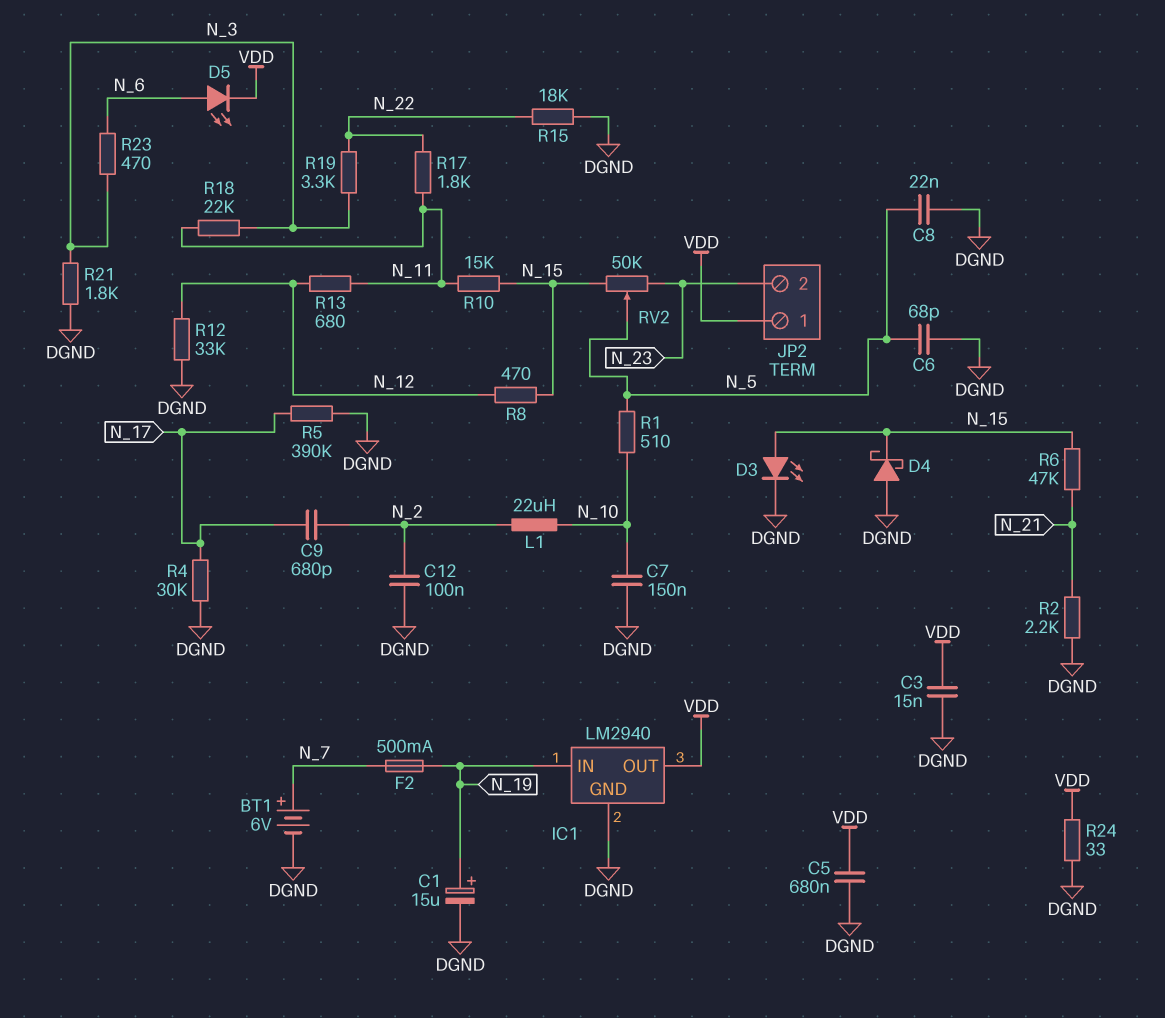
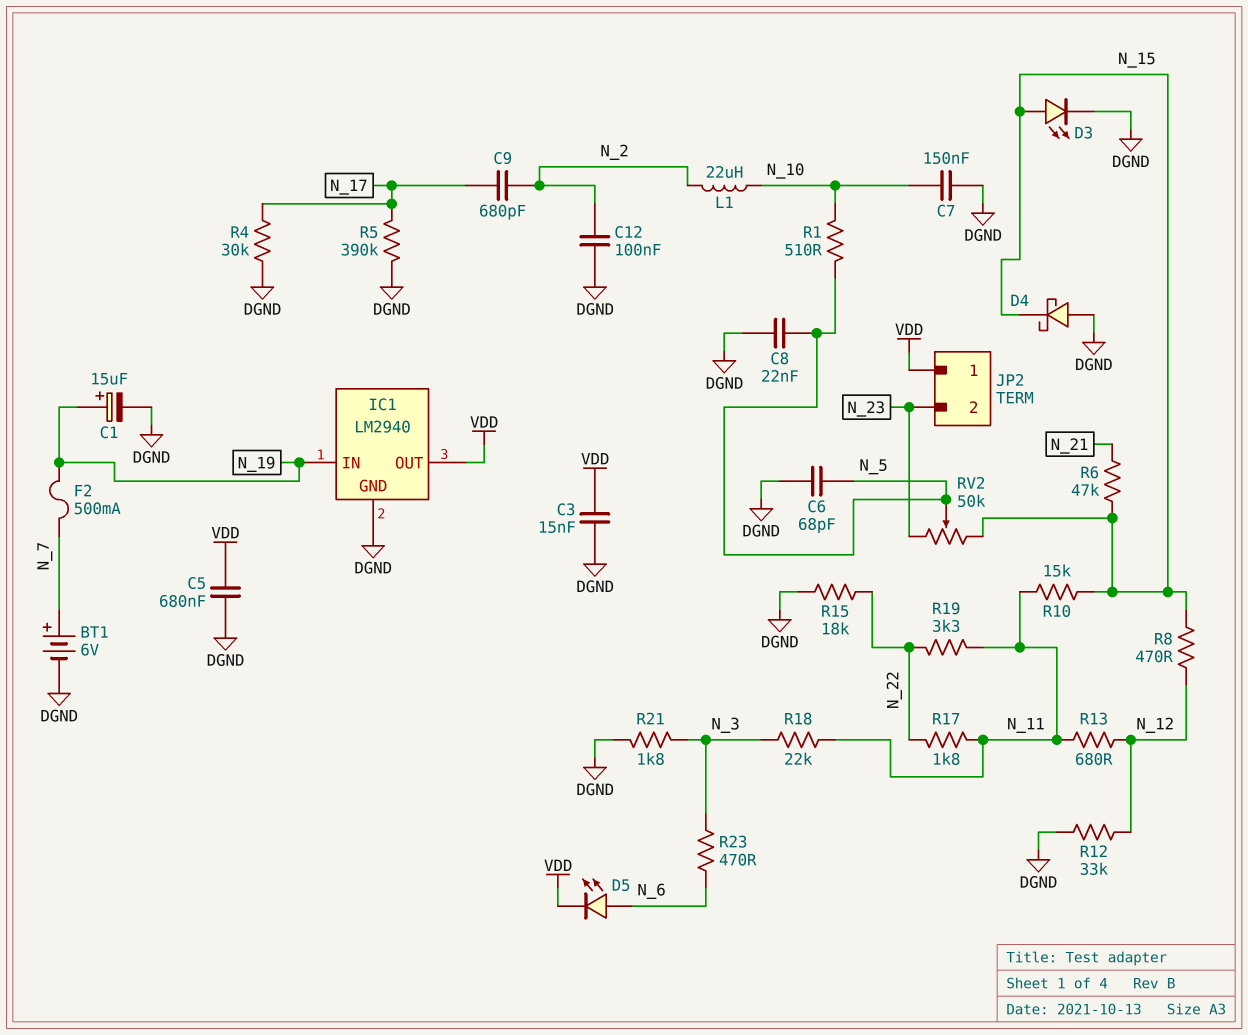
R2: 2.2k (DGND, N_21) -> none
R19: 3.3k (N_3, N_22) -> 3.3k (N_11, N_22)
R24: 33 (DGND, VDD) -> none

